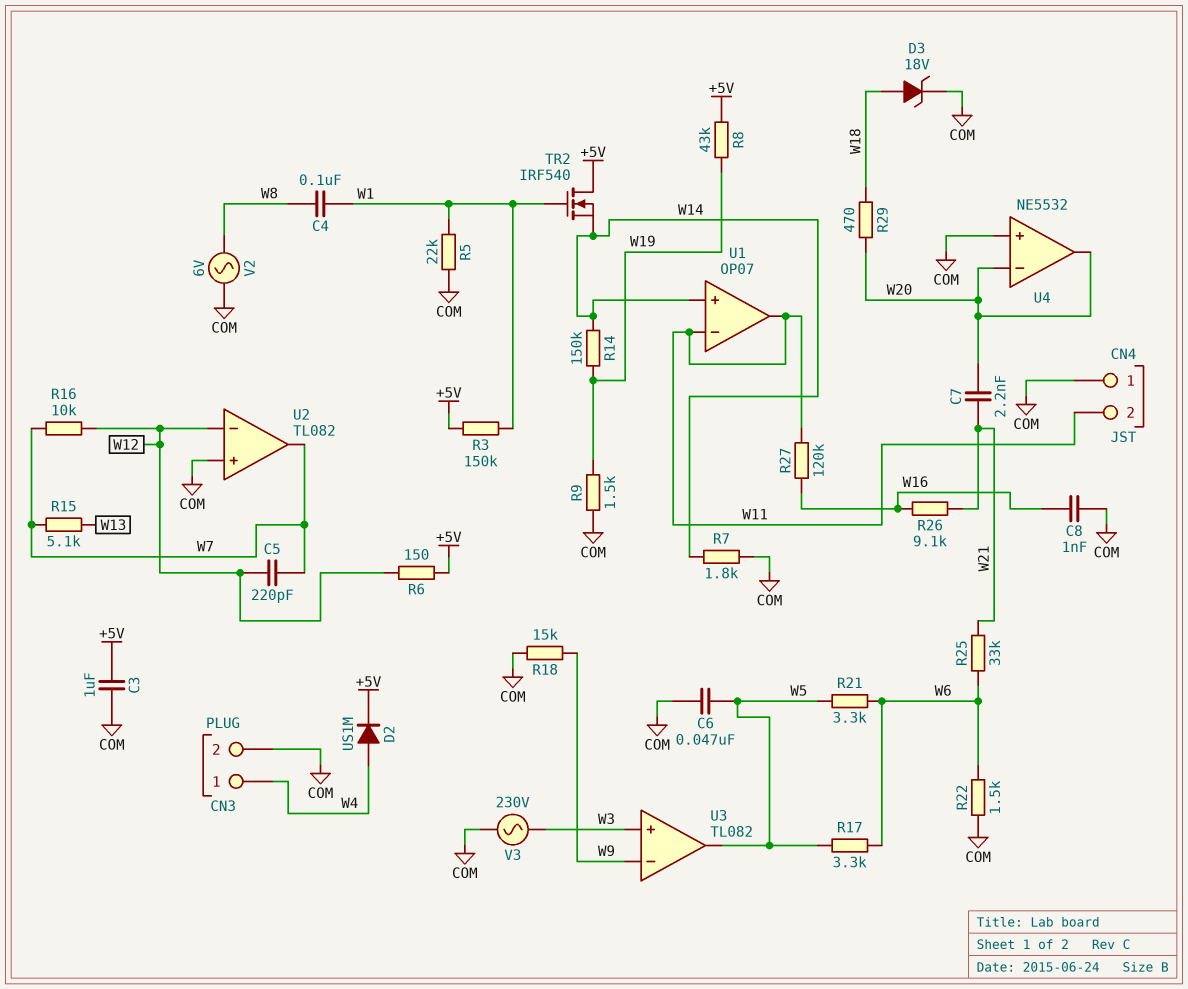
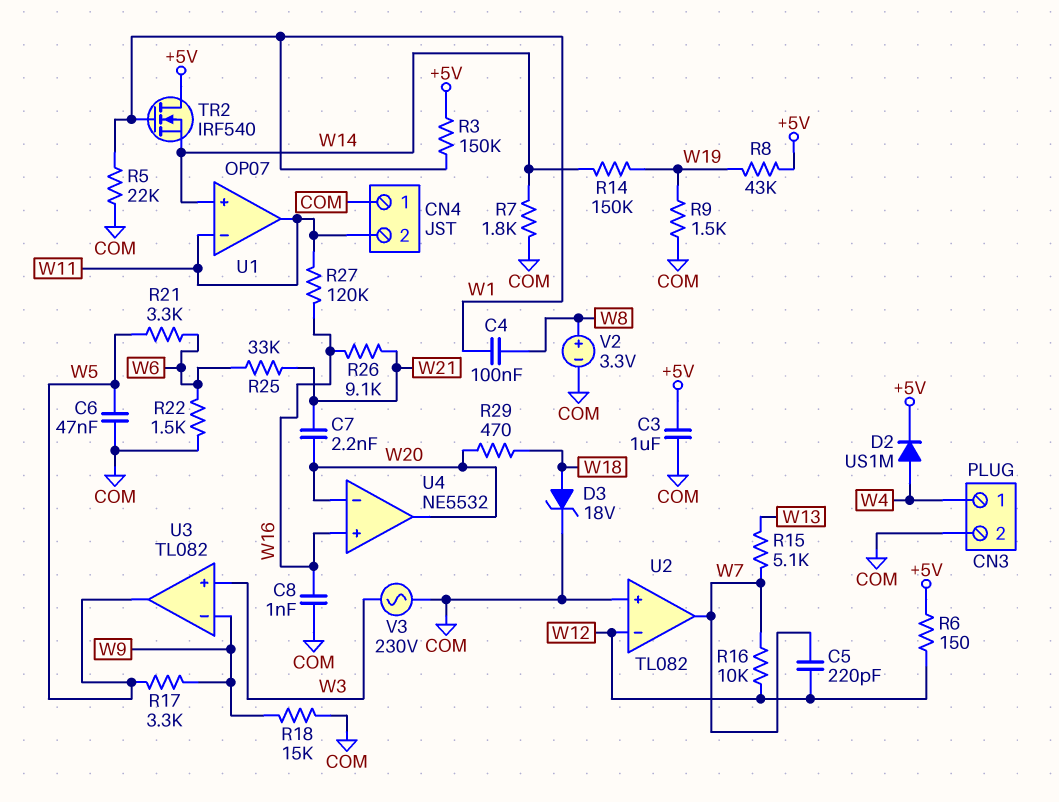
R17: 3.3k (W5, W6) -> 3.3k (W5, W9)
U4 pin in+: COM -> W16
V2: AC 6V (COM, W8) -> 3.3V (plus W8, minus COM)

